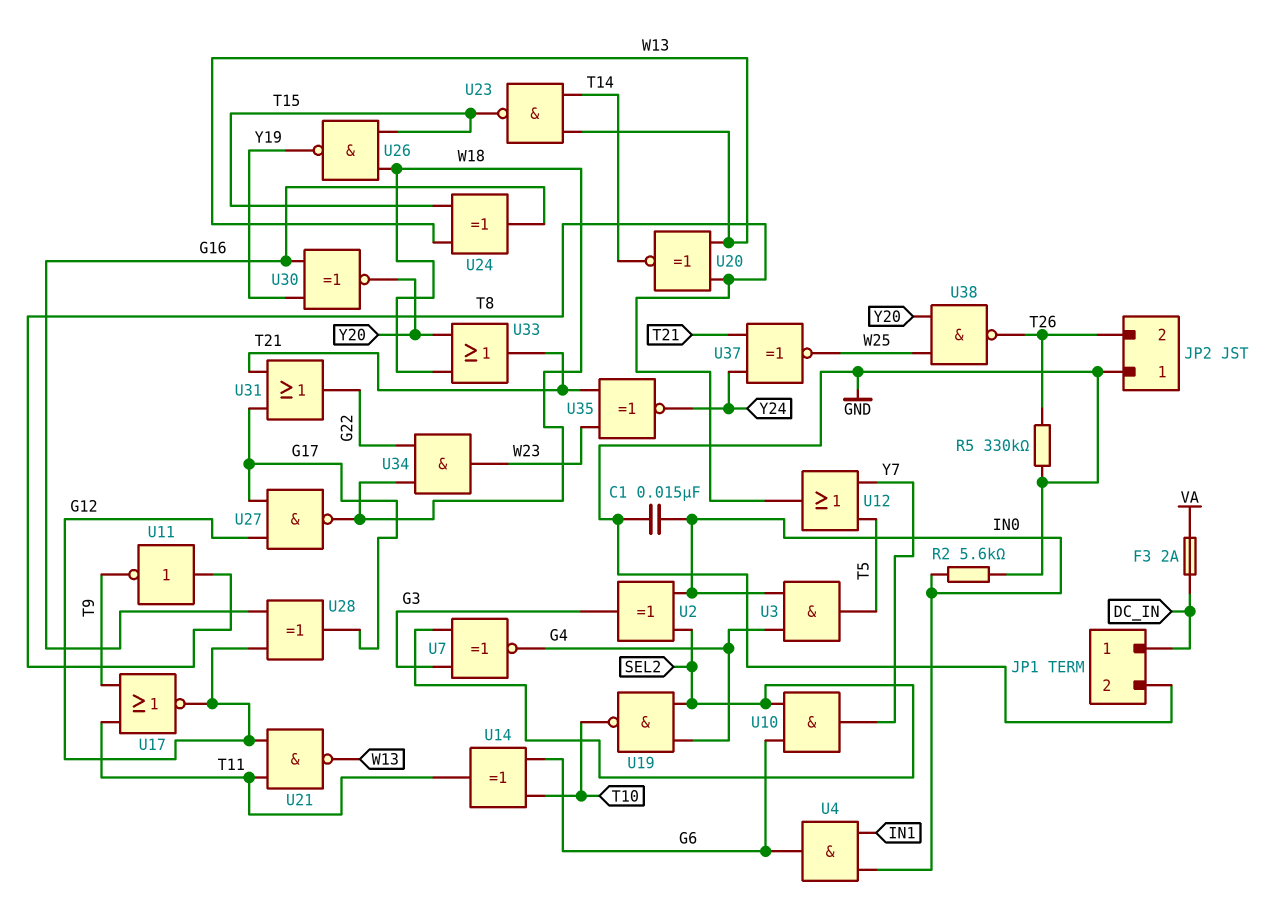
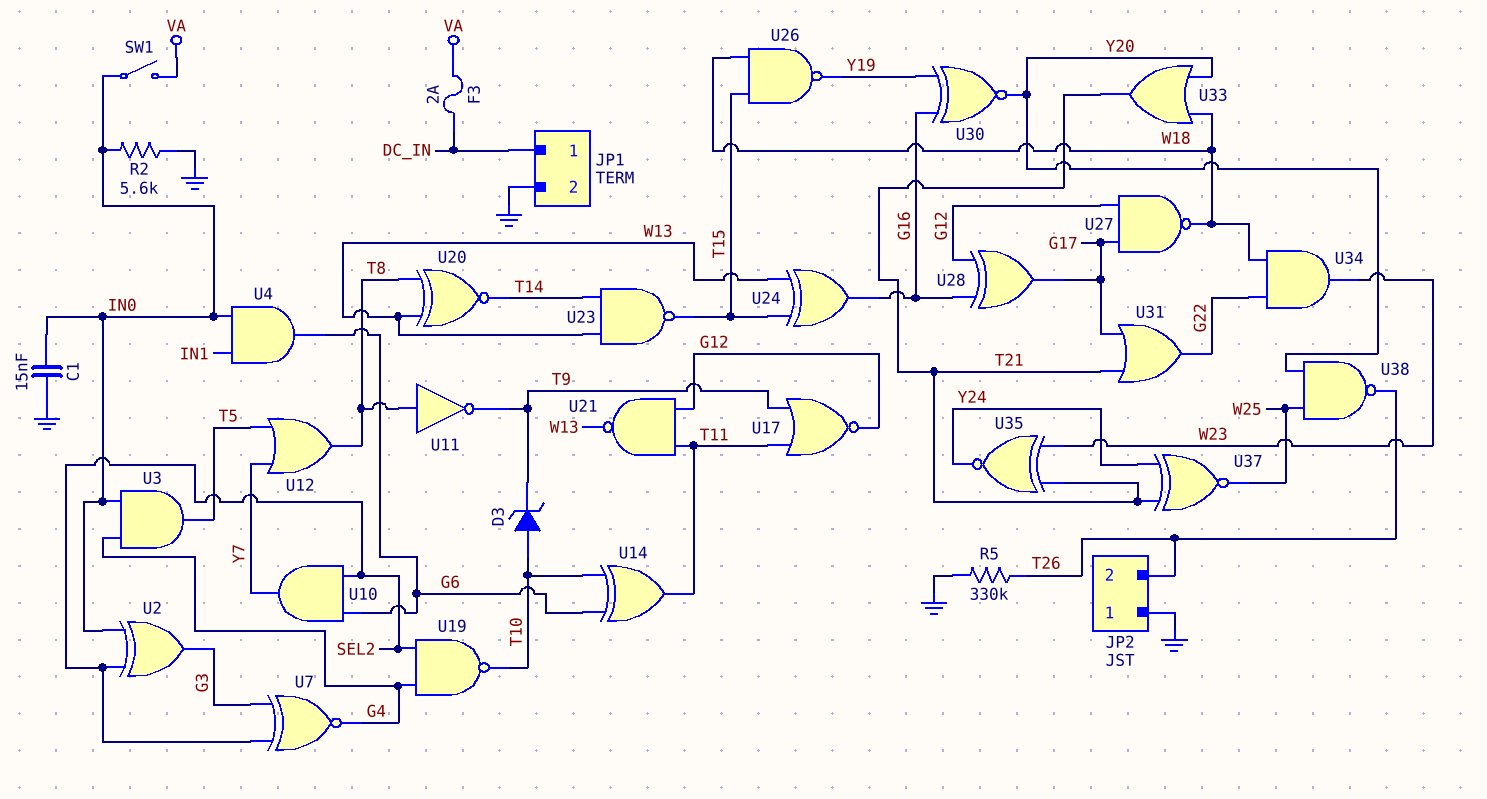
D3: none -> zener (A T10, K T9)
SW1: none -> switch (IN0, VA)

